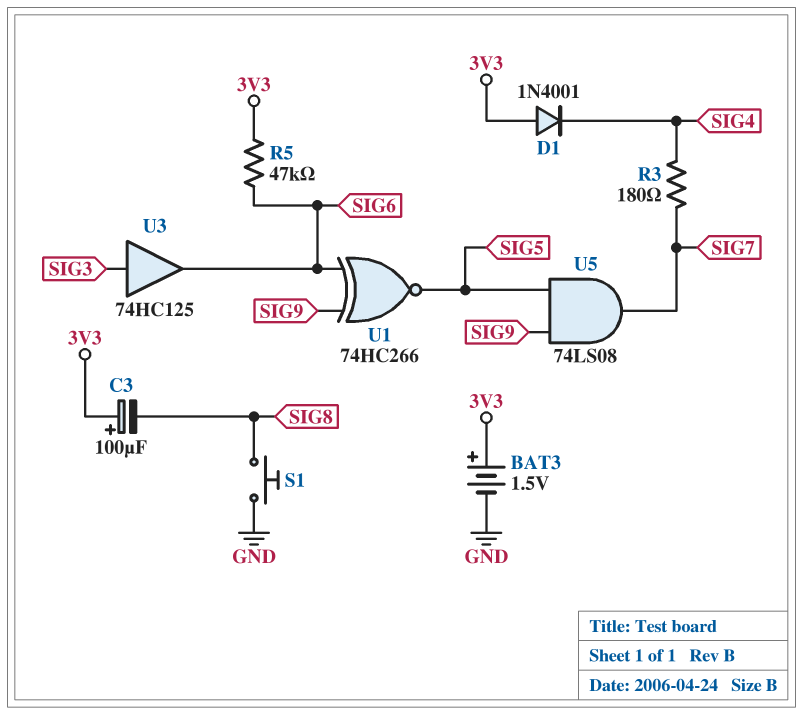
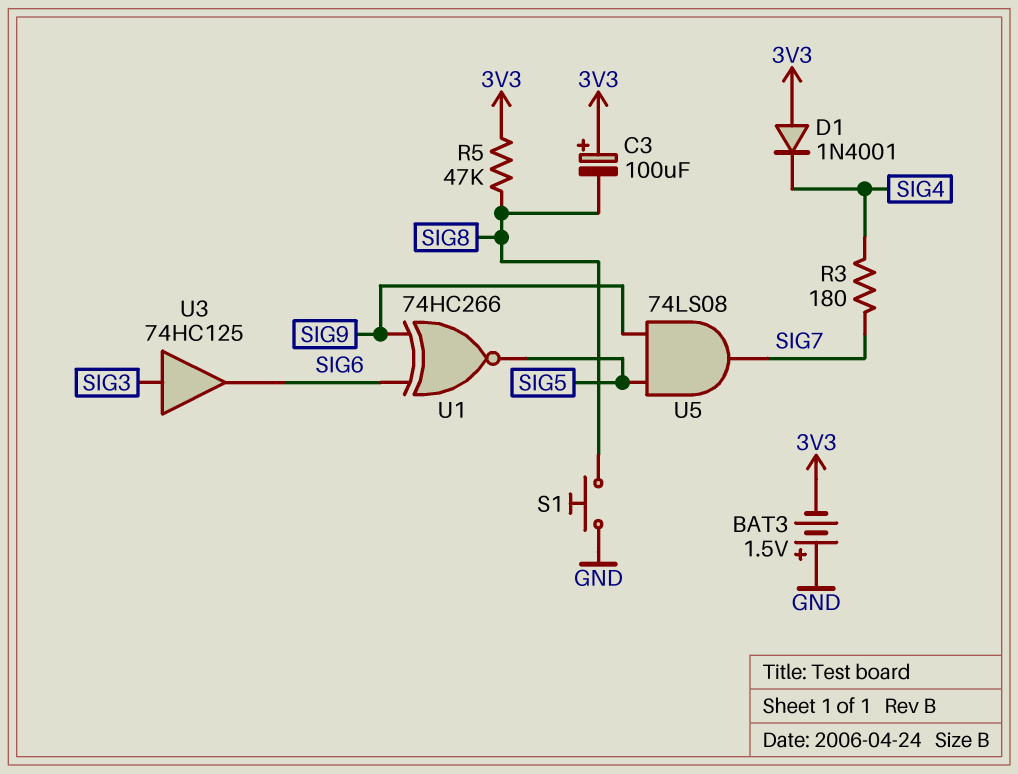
BAT3: 1.5V (plus 3V3, minus GND) -> 1.5V (plus GND, minus 3V3)
R5: 47k (3V3, SIG6) -> 47k (3V3, SIG8)

